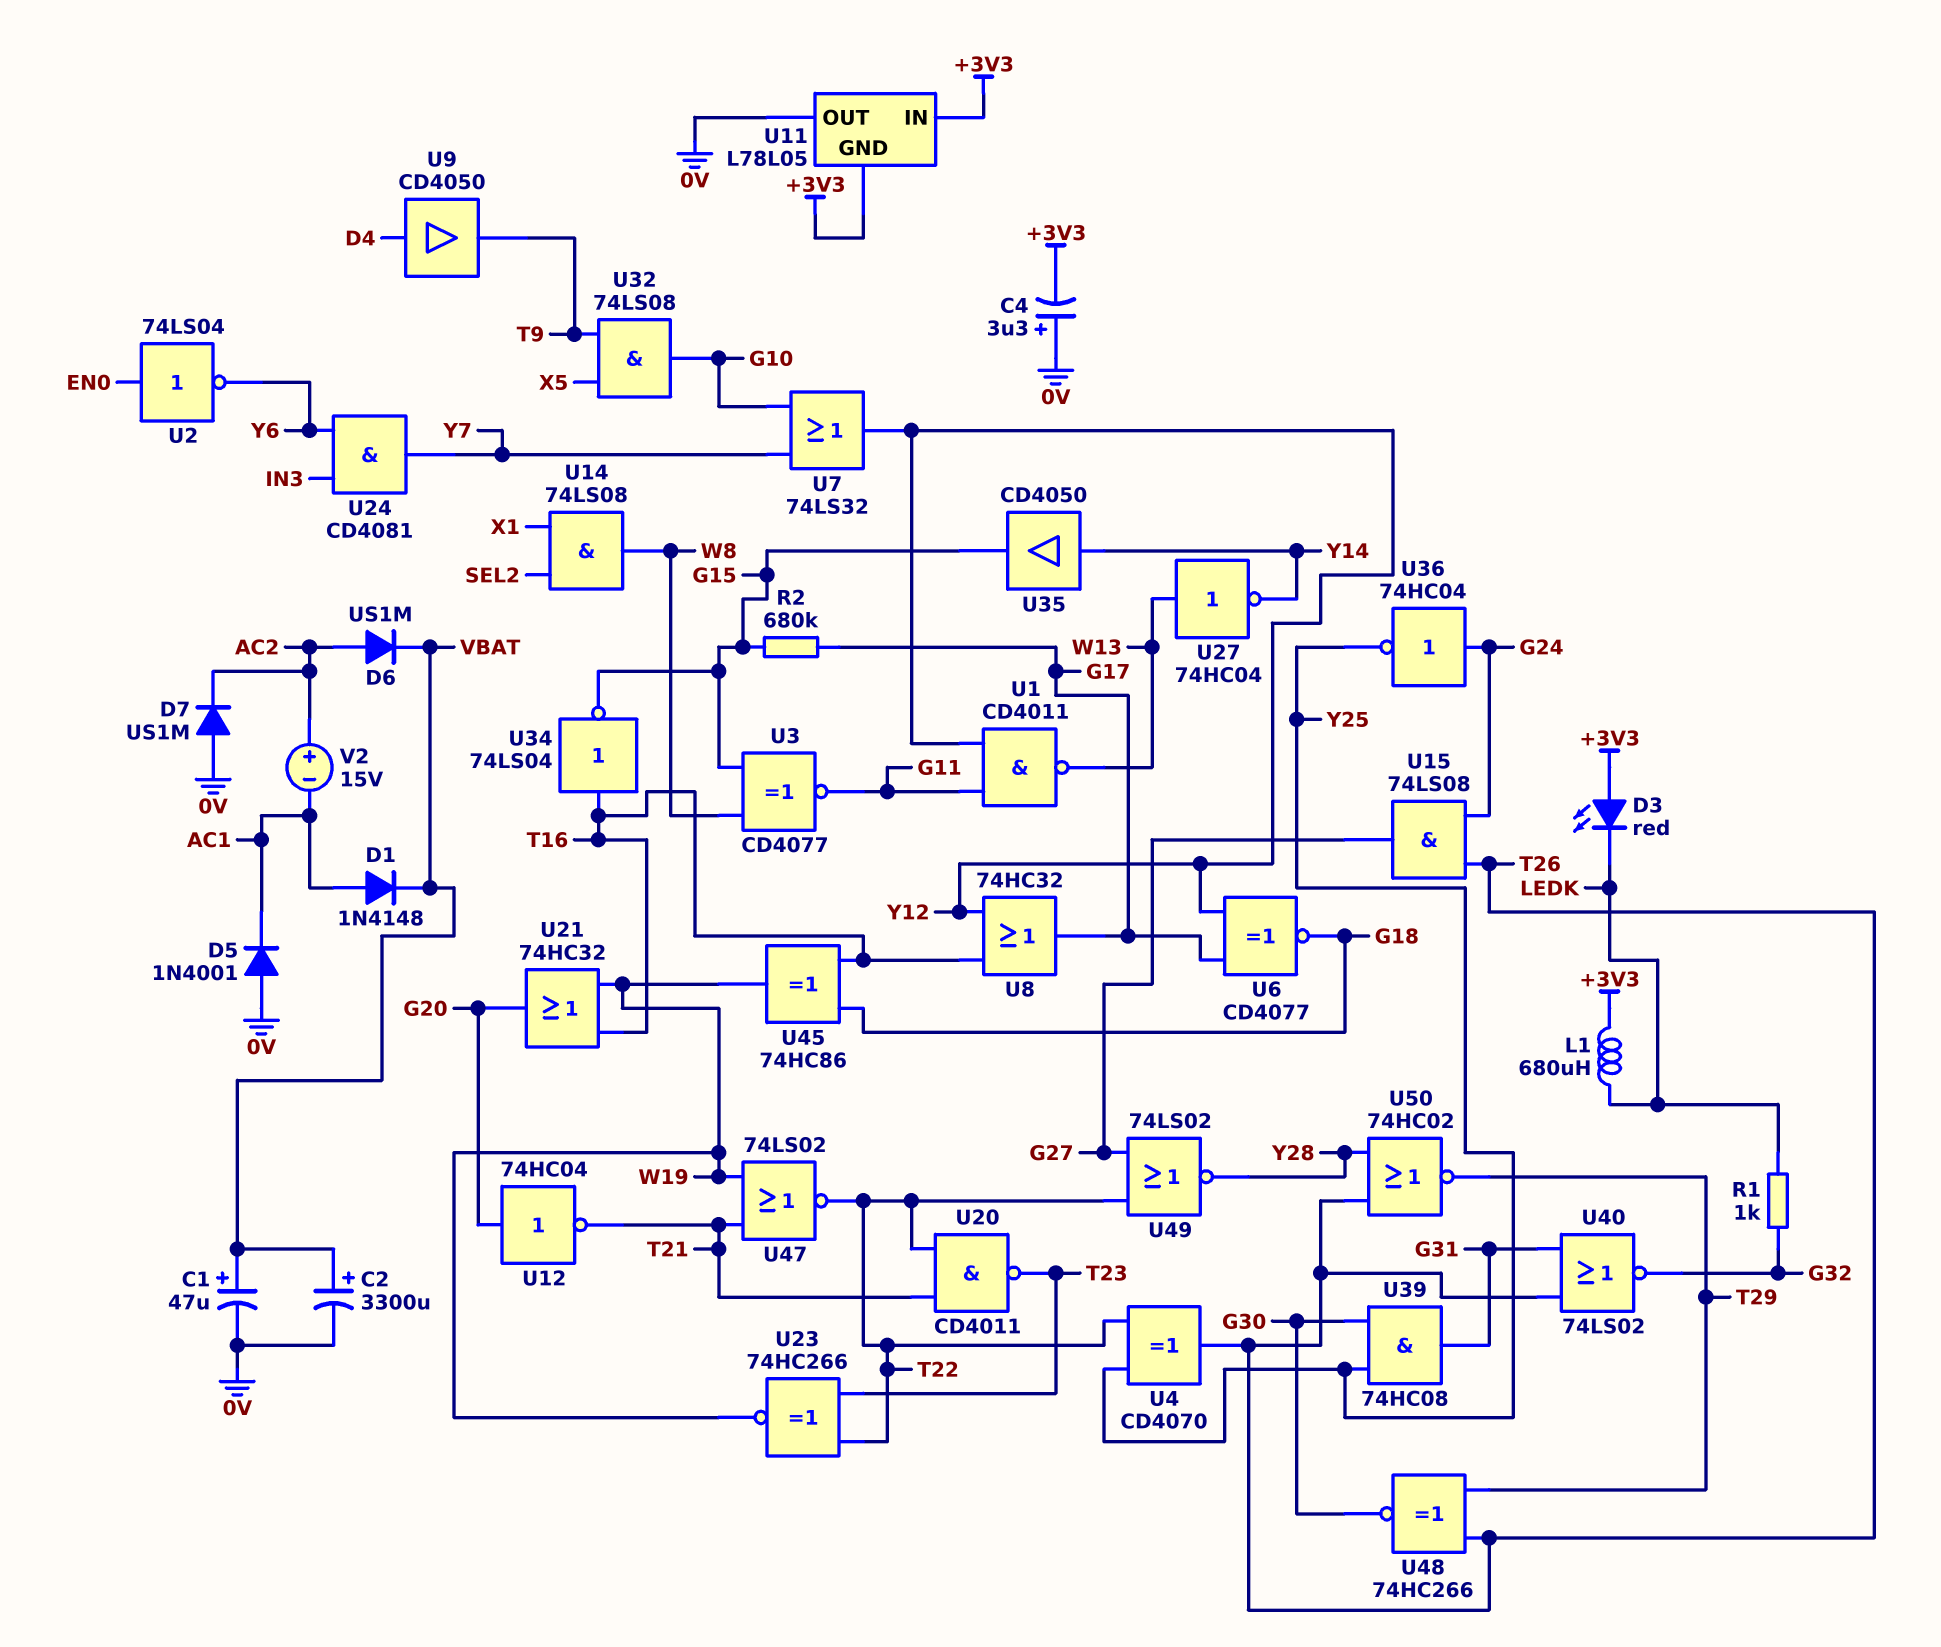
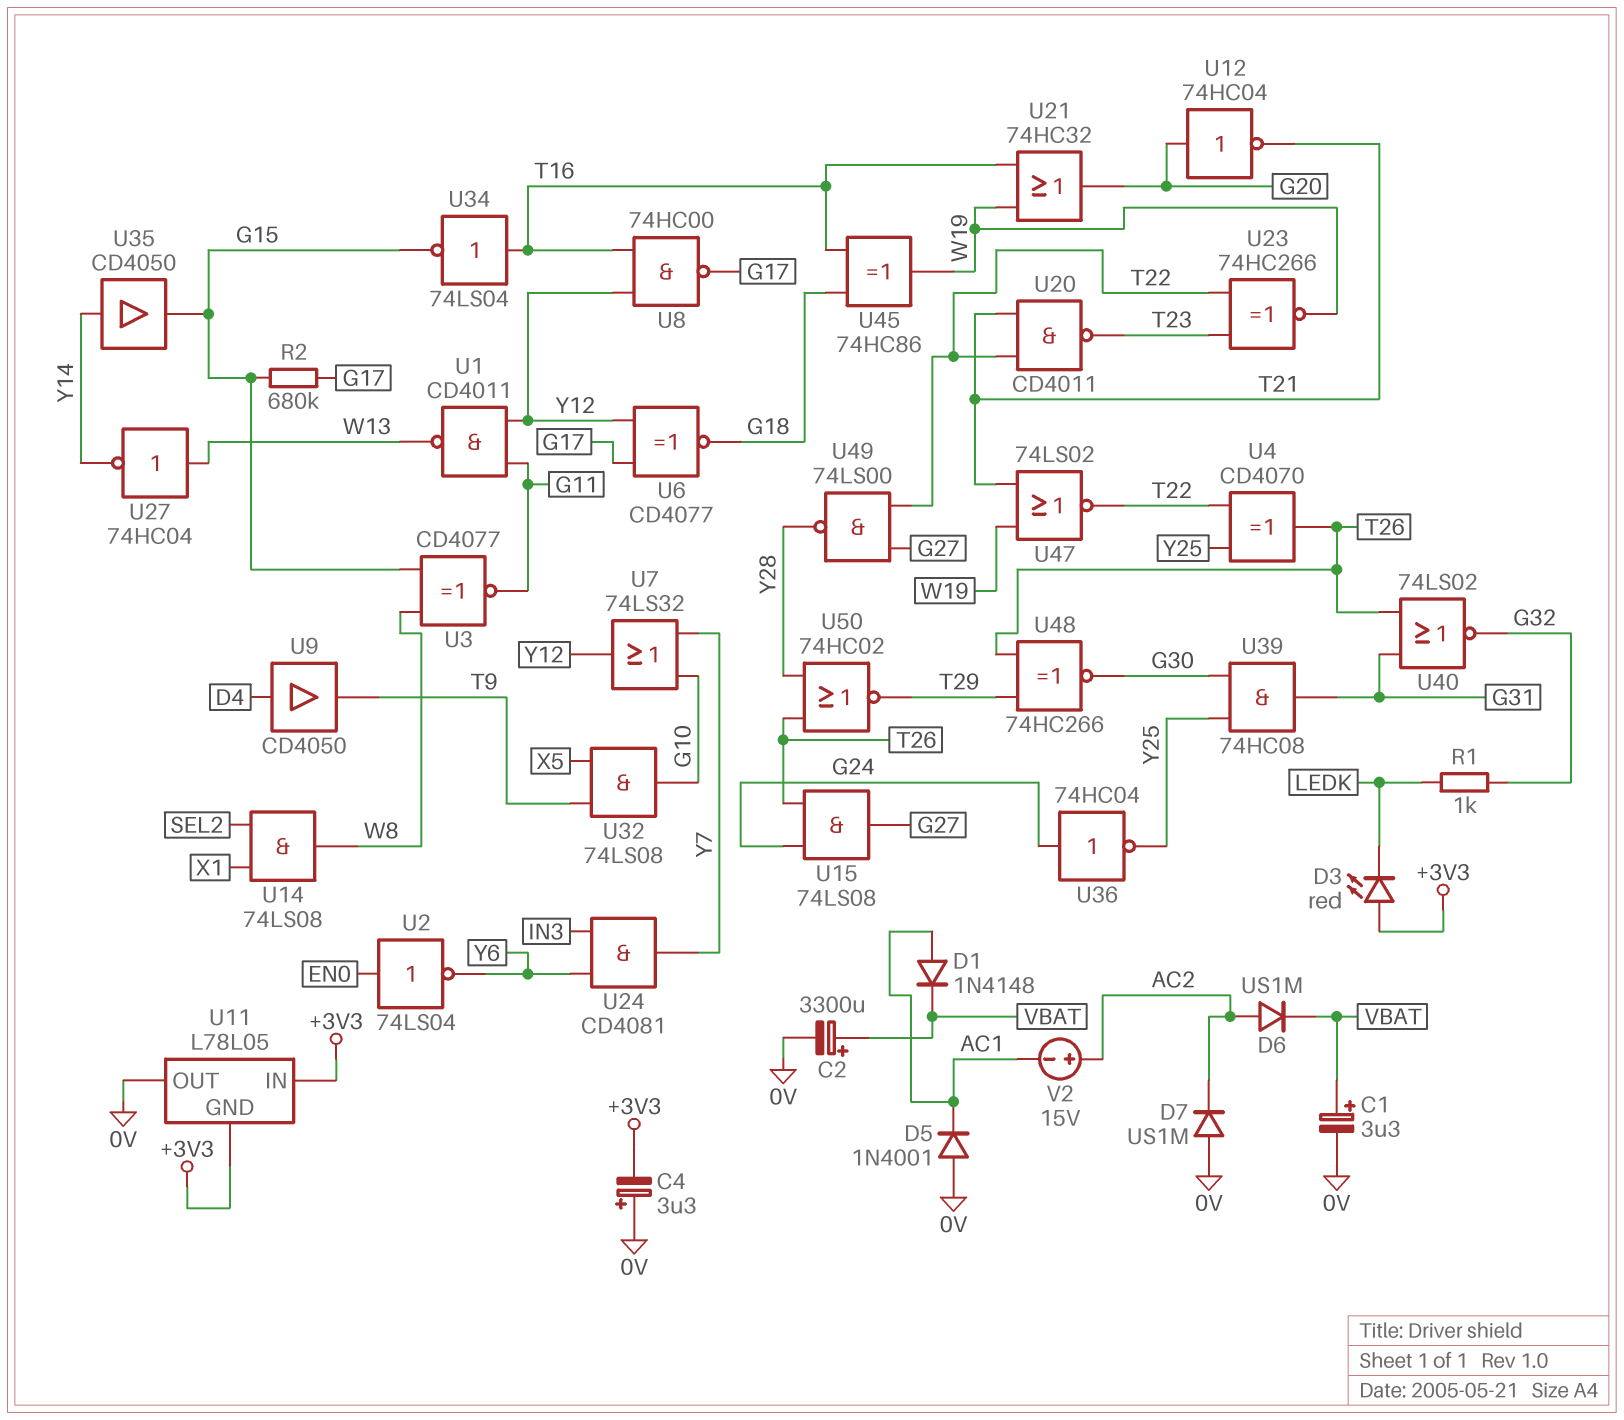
C1: 47uF (plus VBAT, minus 0V) -> 3.3uF (plus VBAT, minus 0V)
L1: 680uH (+3V3, LEDK) -> none
U8: OR 74HC32 (in T16, in Y12, out G17) -> NAND 74HC00 (in T16, in Y12, out G17)
U49: NOR 74LS02 (in G27, in T22, out Y28) -> NAND 74LS00 (in G27, in T22, out Y28)

